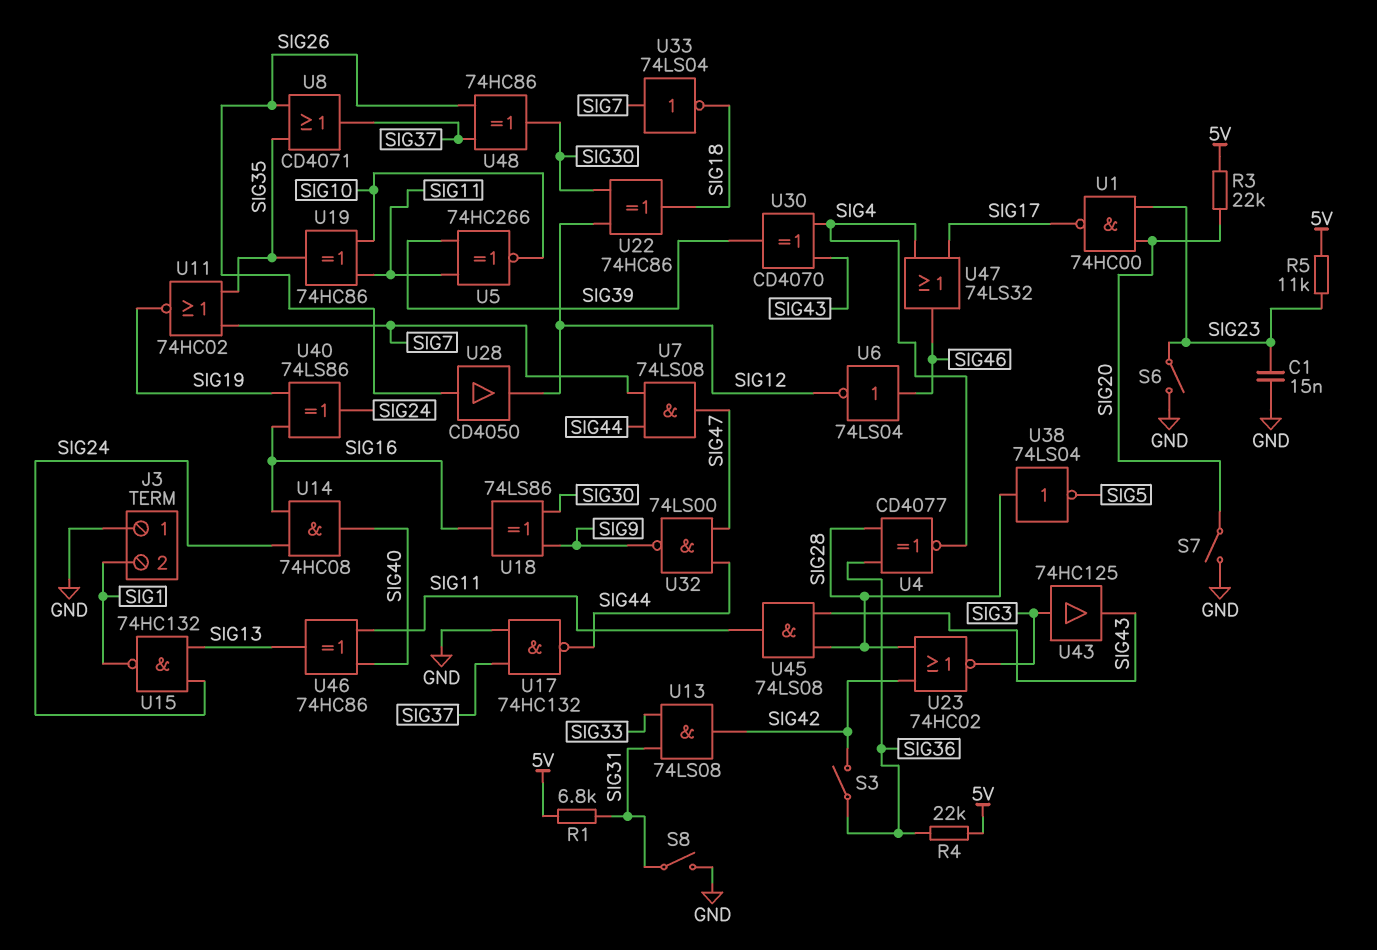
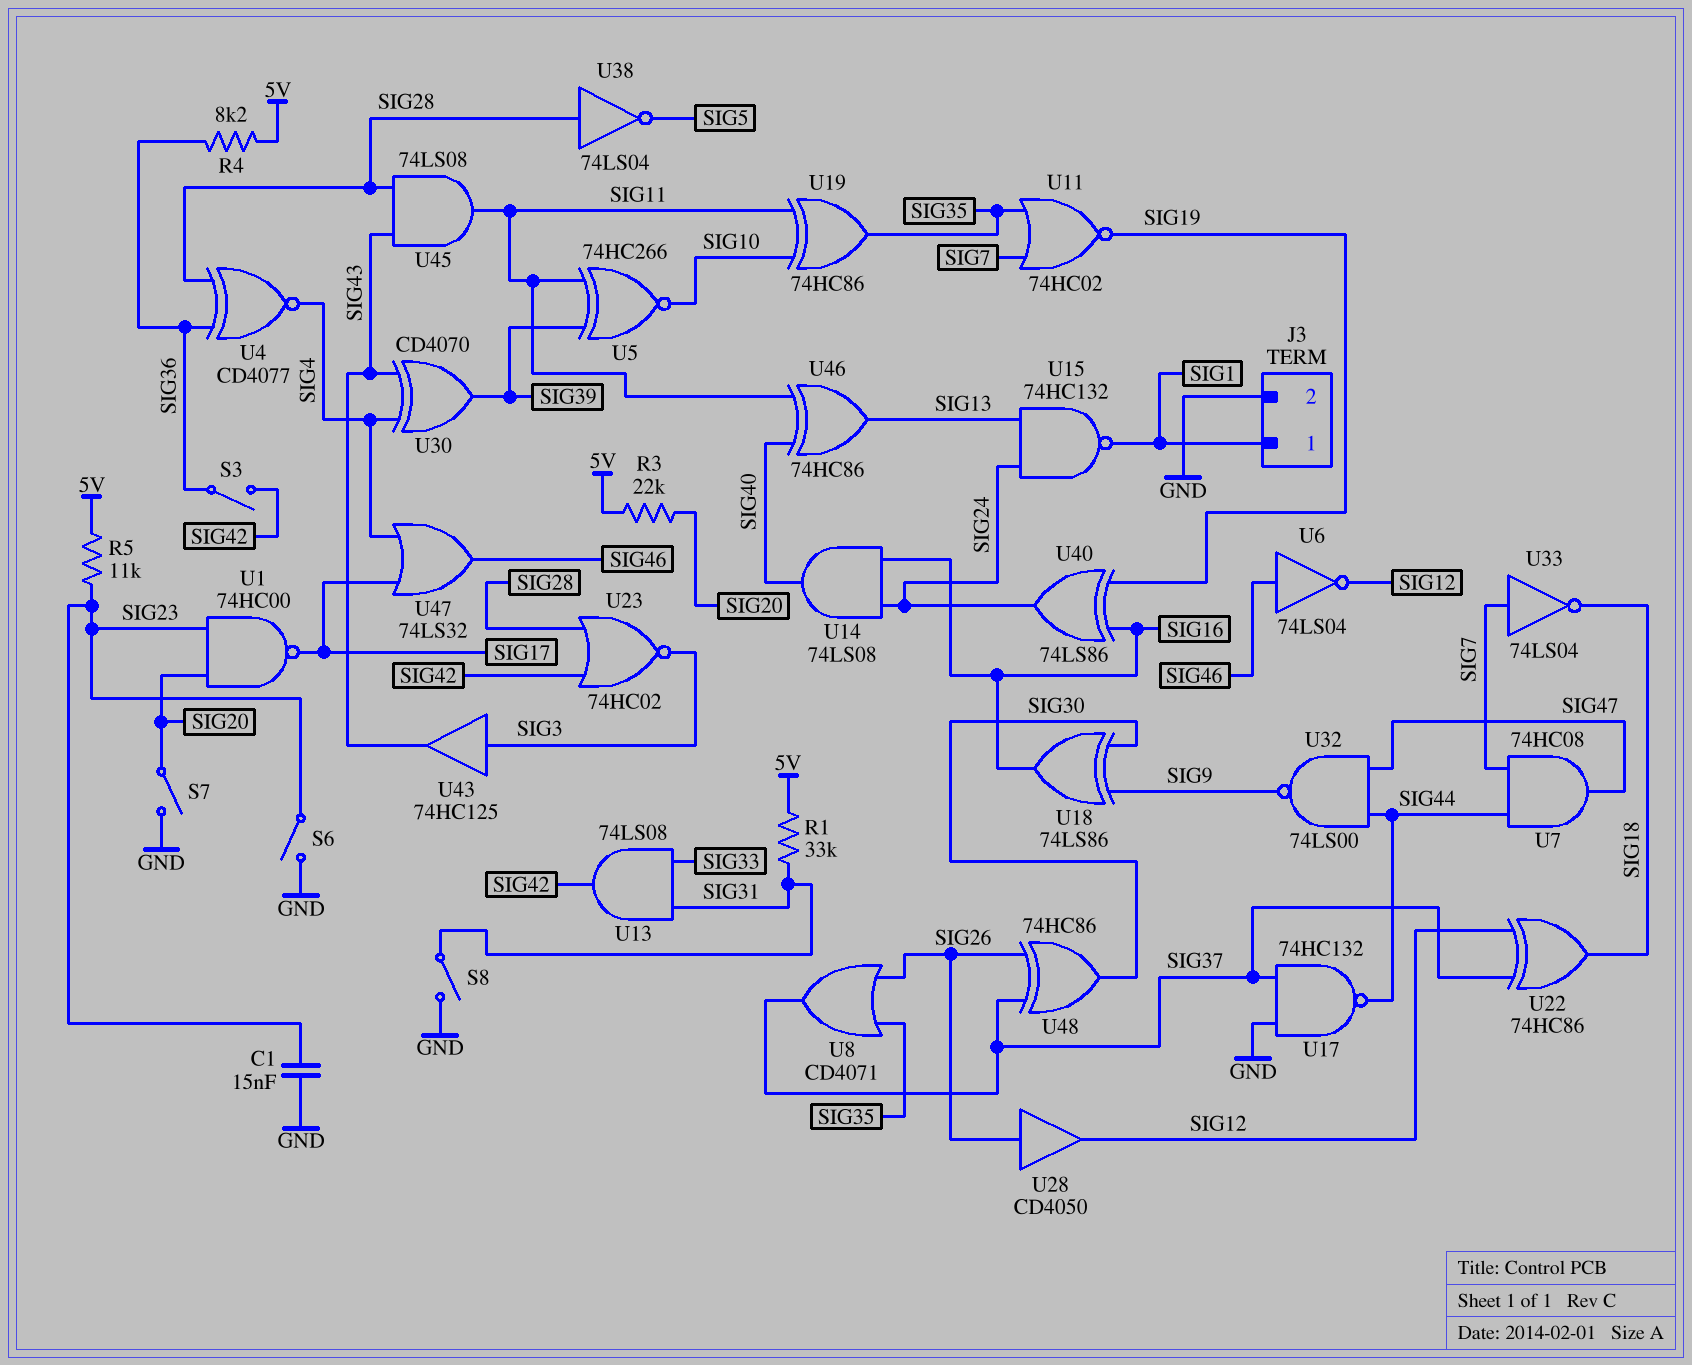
J3 pin 1: GND -> SIG1
J3 pin 2: SIG1 -> GND
R1: 6.8k (5V, SIG31) -> 33k (5V, SIG31)
R4: 22k (5V, SIG36) -> 8.2k (5V, SIG36)
U7: AND 74LS08 (in SIG7, in SIG44, out SIG47) -> AND 74HC08 (in SIG7, in SIG44, out SIG47)
U14: AND 74HC08 (in SIG16, in SIG24, out SIG40) -> AND 74LS08 (in SIG16, in SIG24, out SIG40)
U22: XOR 74HC86 (in SIG12, in SIG30, out SIG18) -> XOR 74HC86 (in SIG12, in SIG37, out SIG18)

